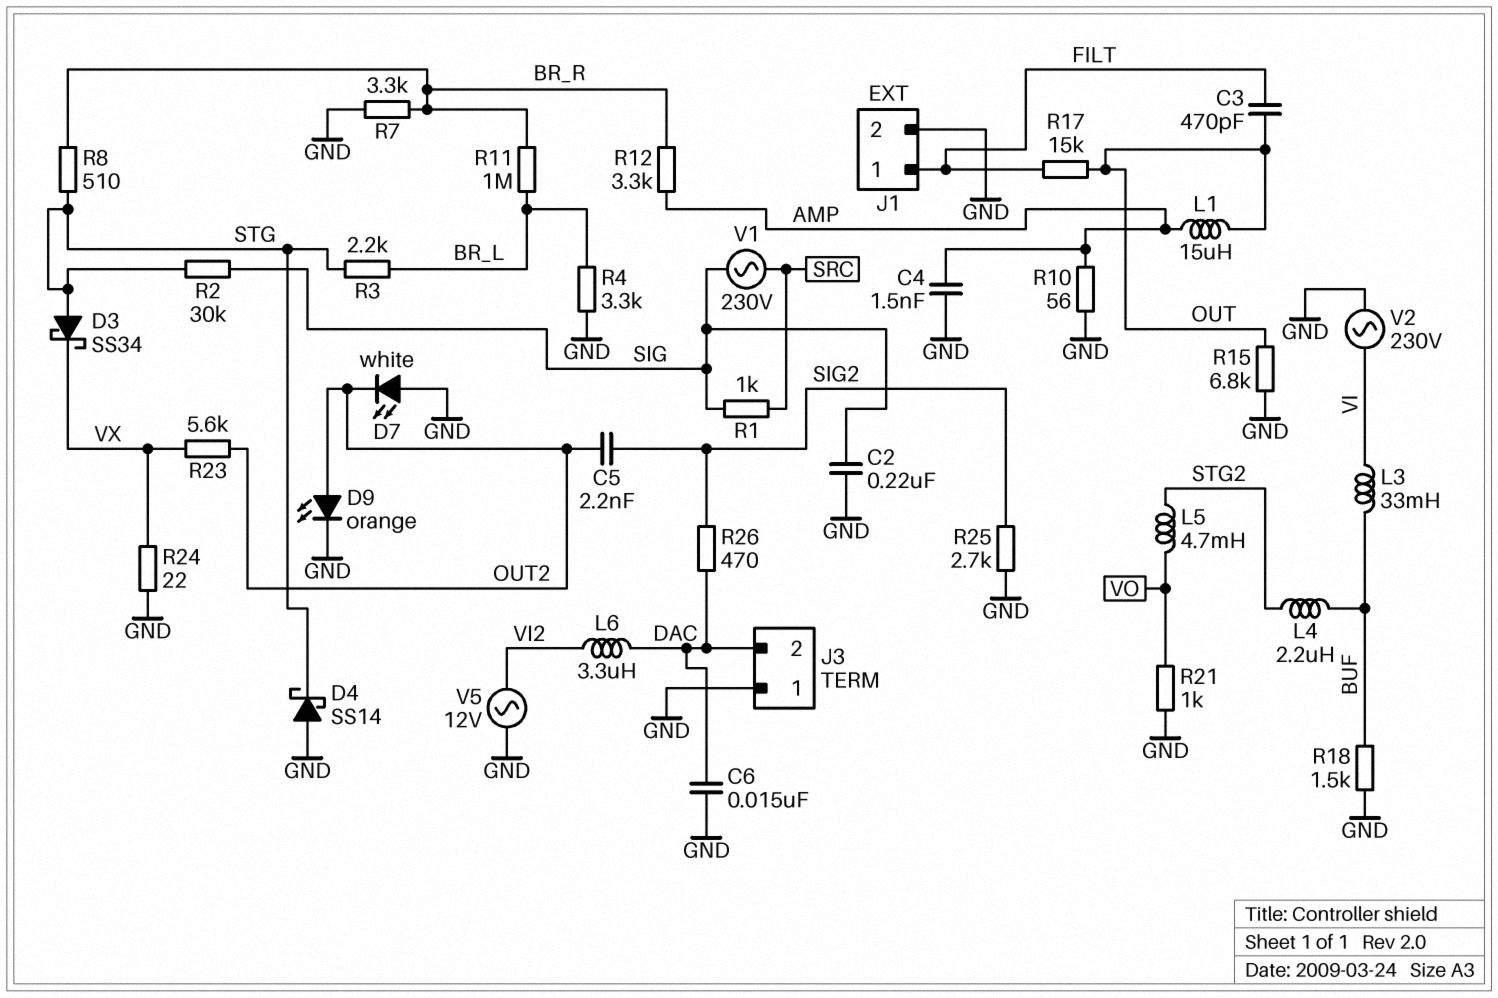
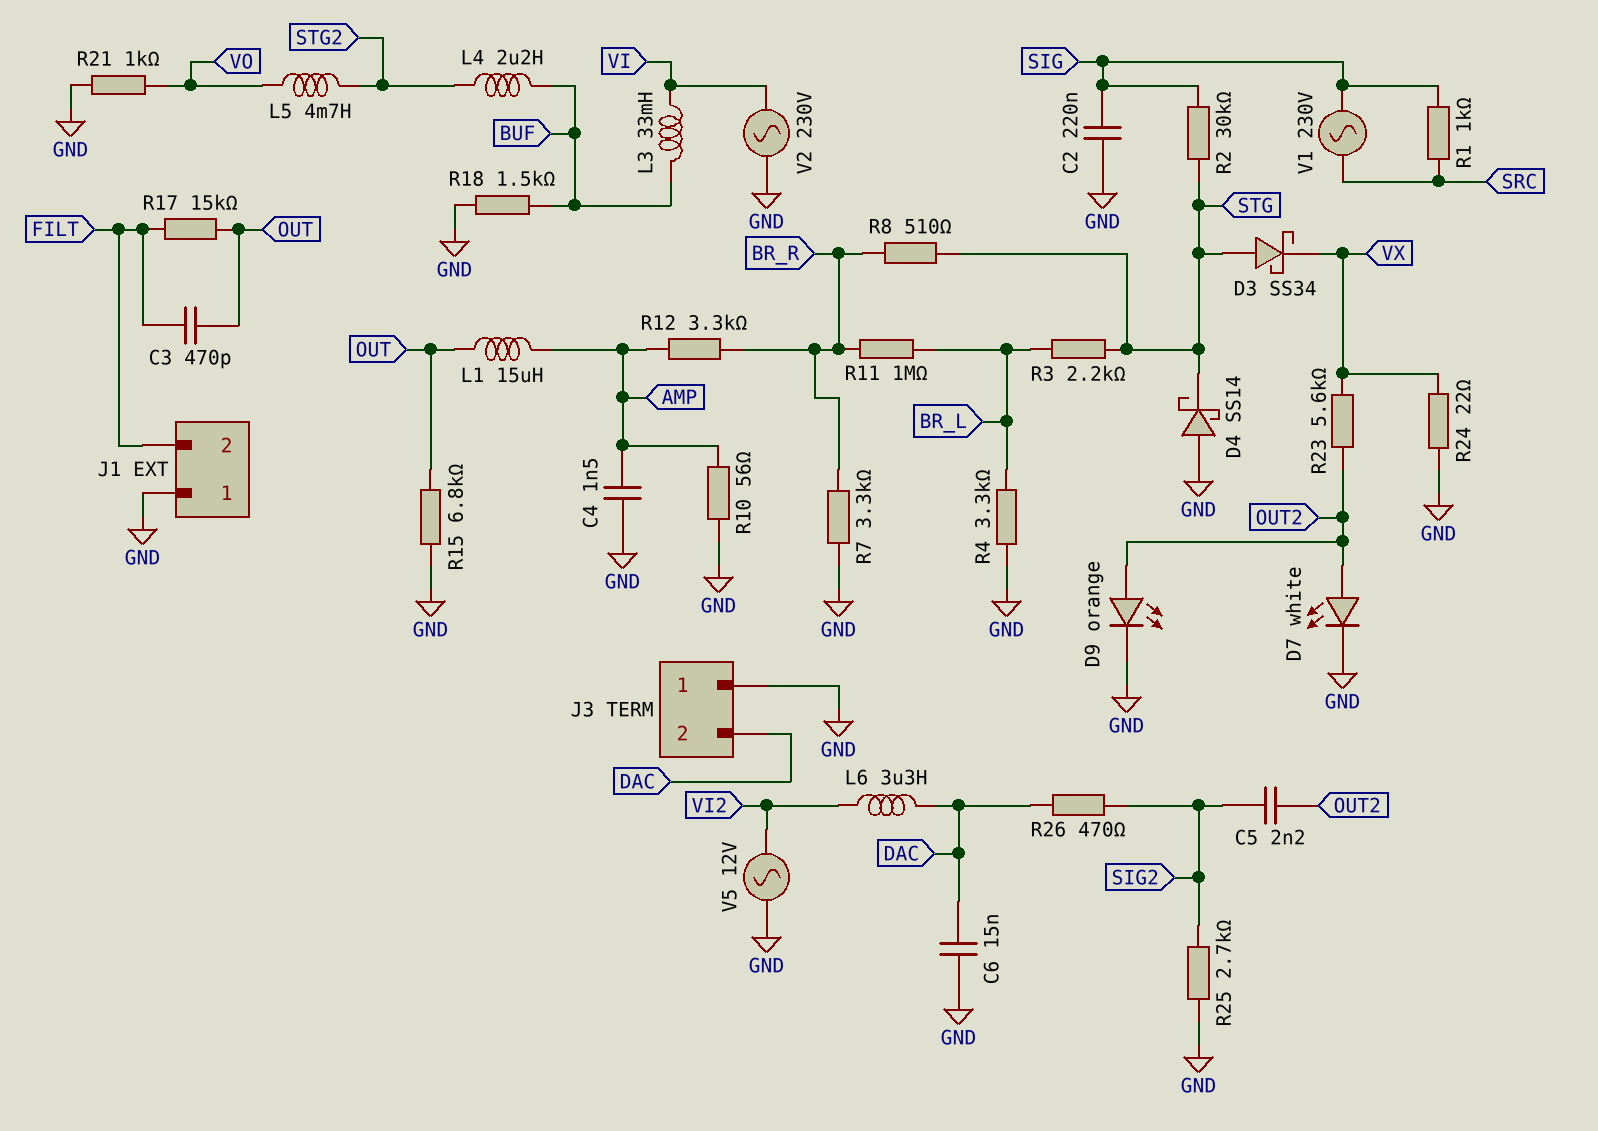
D7: LED white (A GND, K OUT2) -> LED white (A OUT2, K GND)
J1 pin 1: FILT -> GND
J1 pin 2: GND -> FILT

